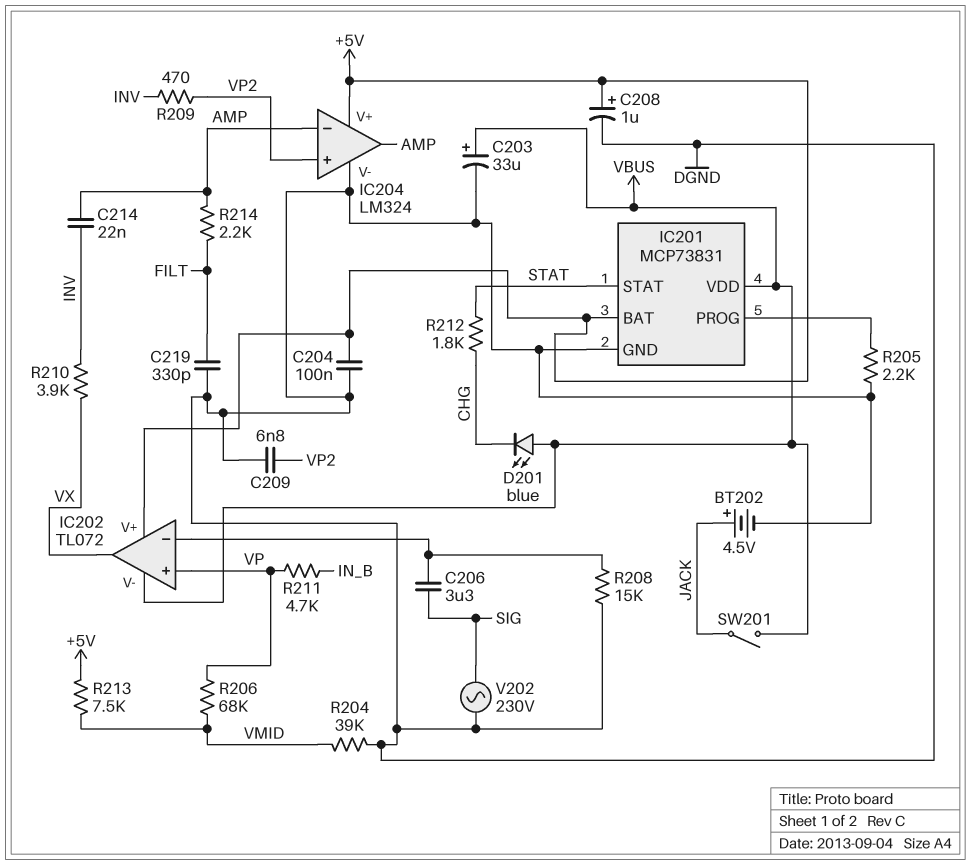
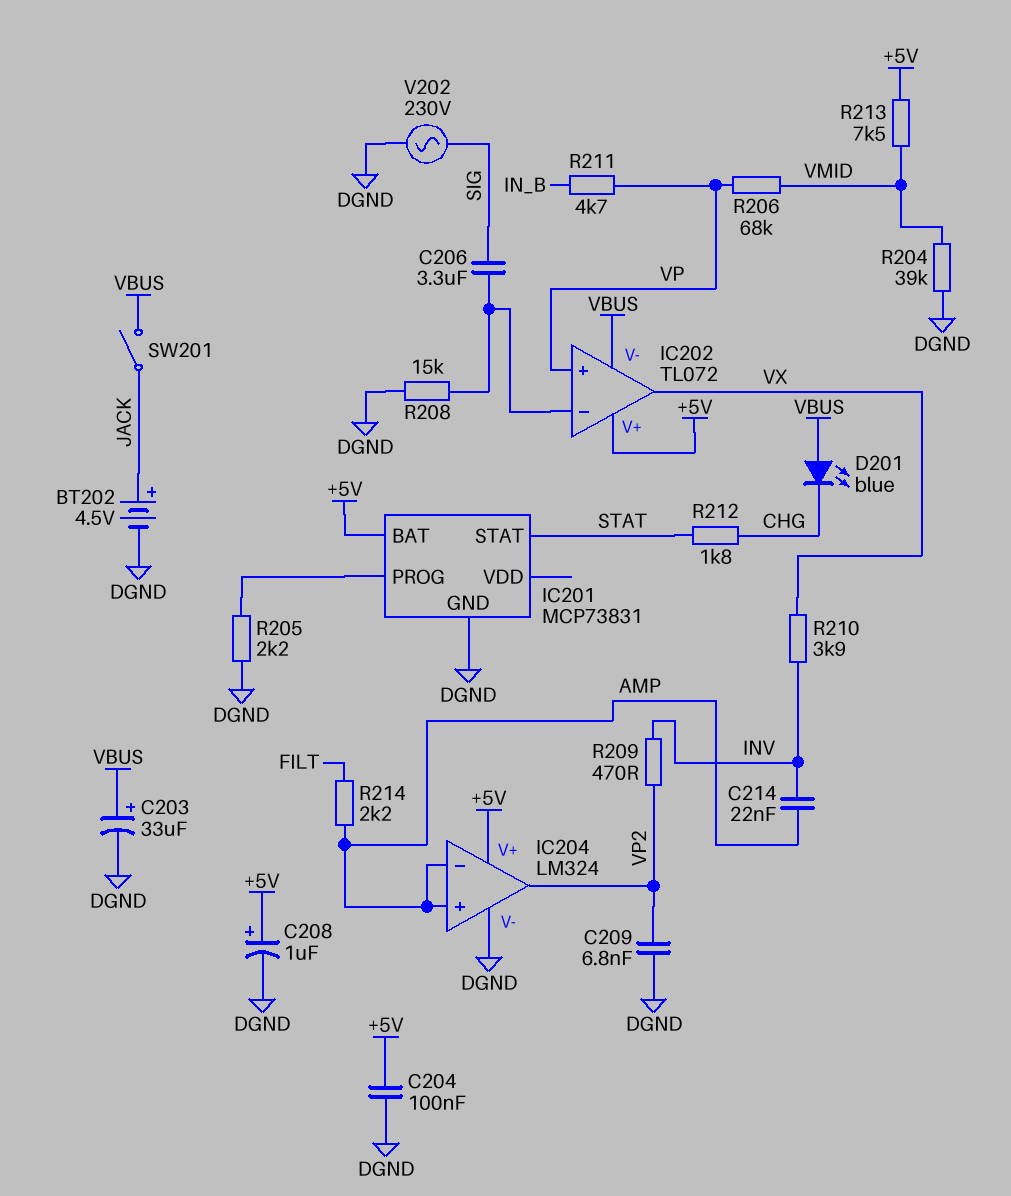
C219: 330pF (DGND, FILT) -> none
IC201 pin VDD: VBUS -> none
IC204 pin in+: VP2 -> AMP
IC204 pin out: AMP -> VP2

